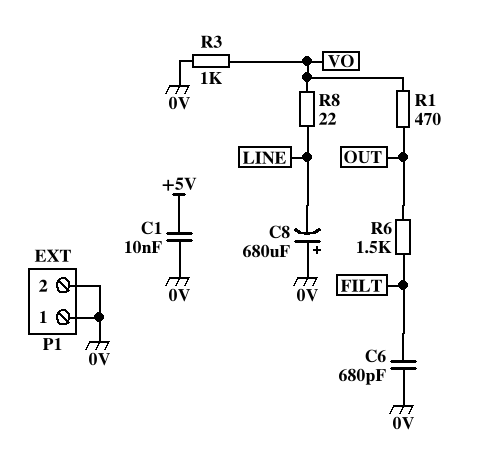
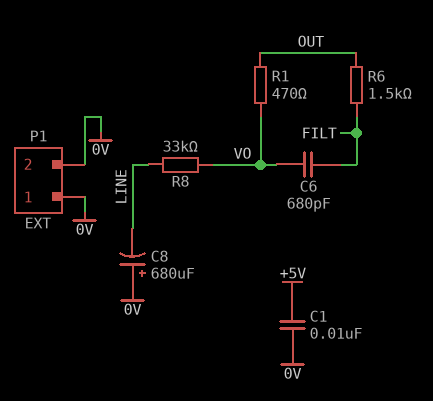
C6: 680pF (0V, FILT) -> 680pF (FILT, VO)
R3: 1k (0V, VO) -> none
R8: 22 (LINE, VO) -> 33k (LINE, VO)

